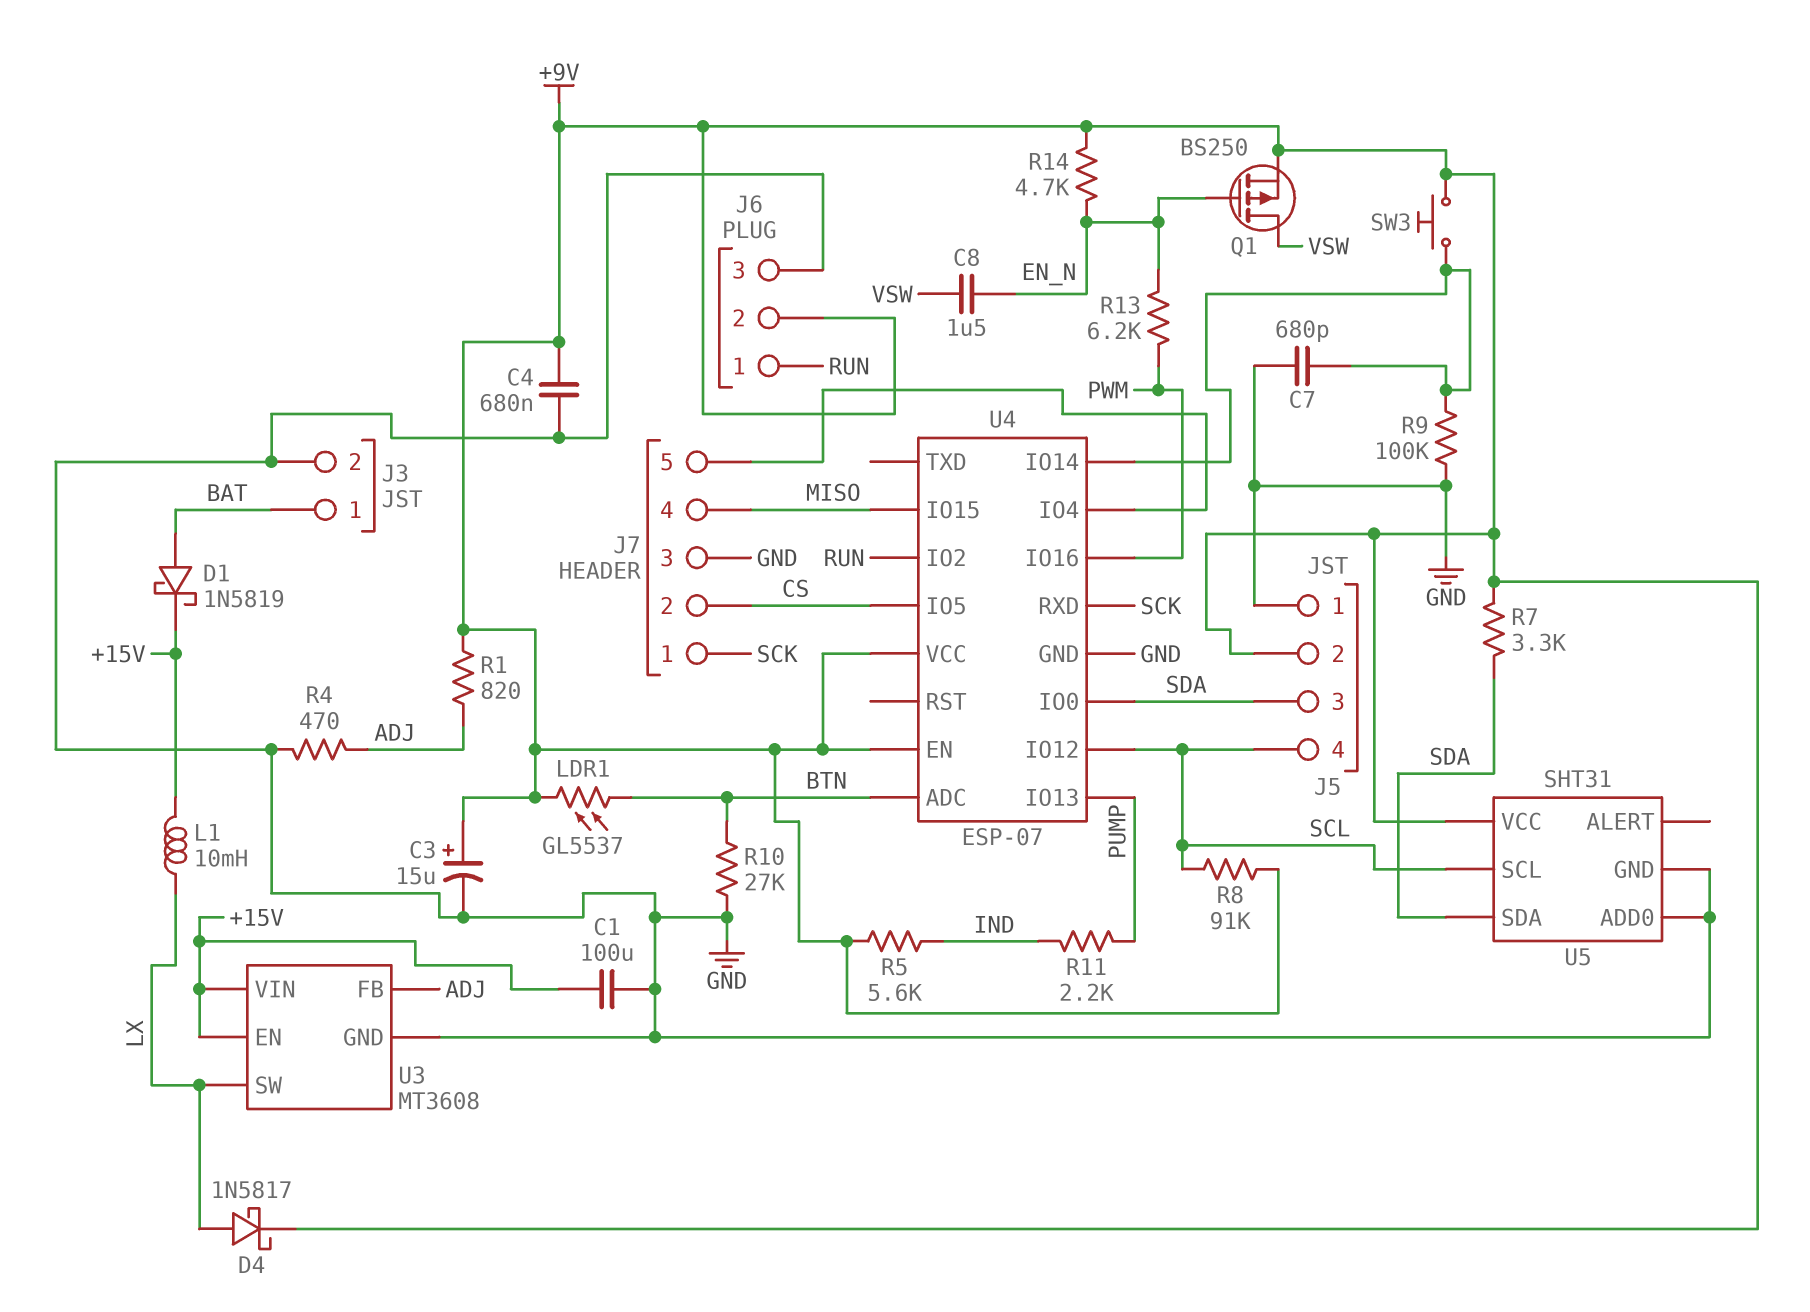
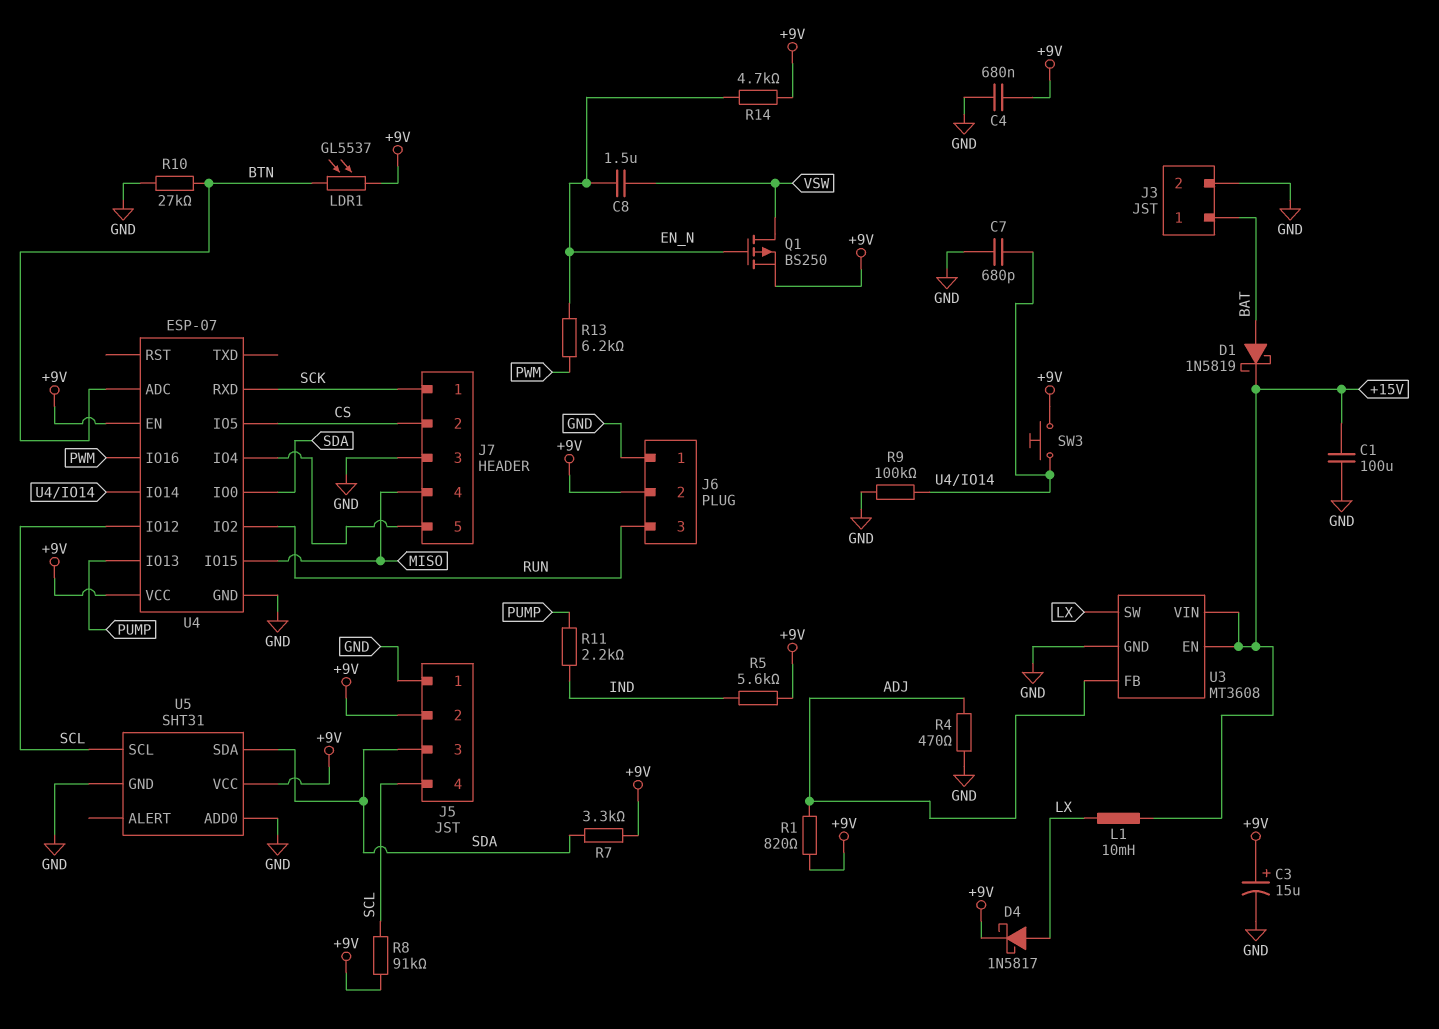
J6 pin 1: RUN -> GND
J6 pin 3: GND -> RUN

